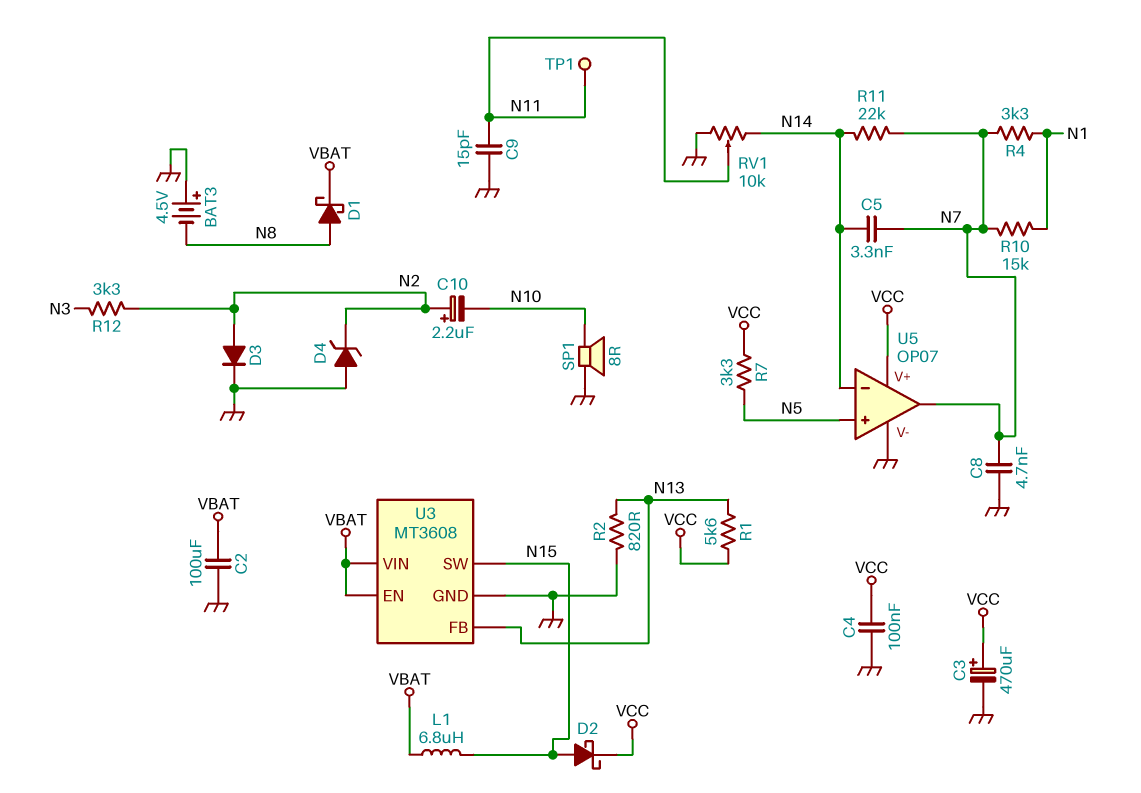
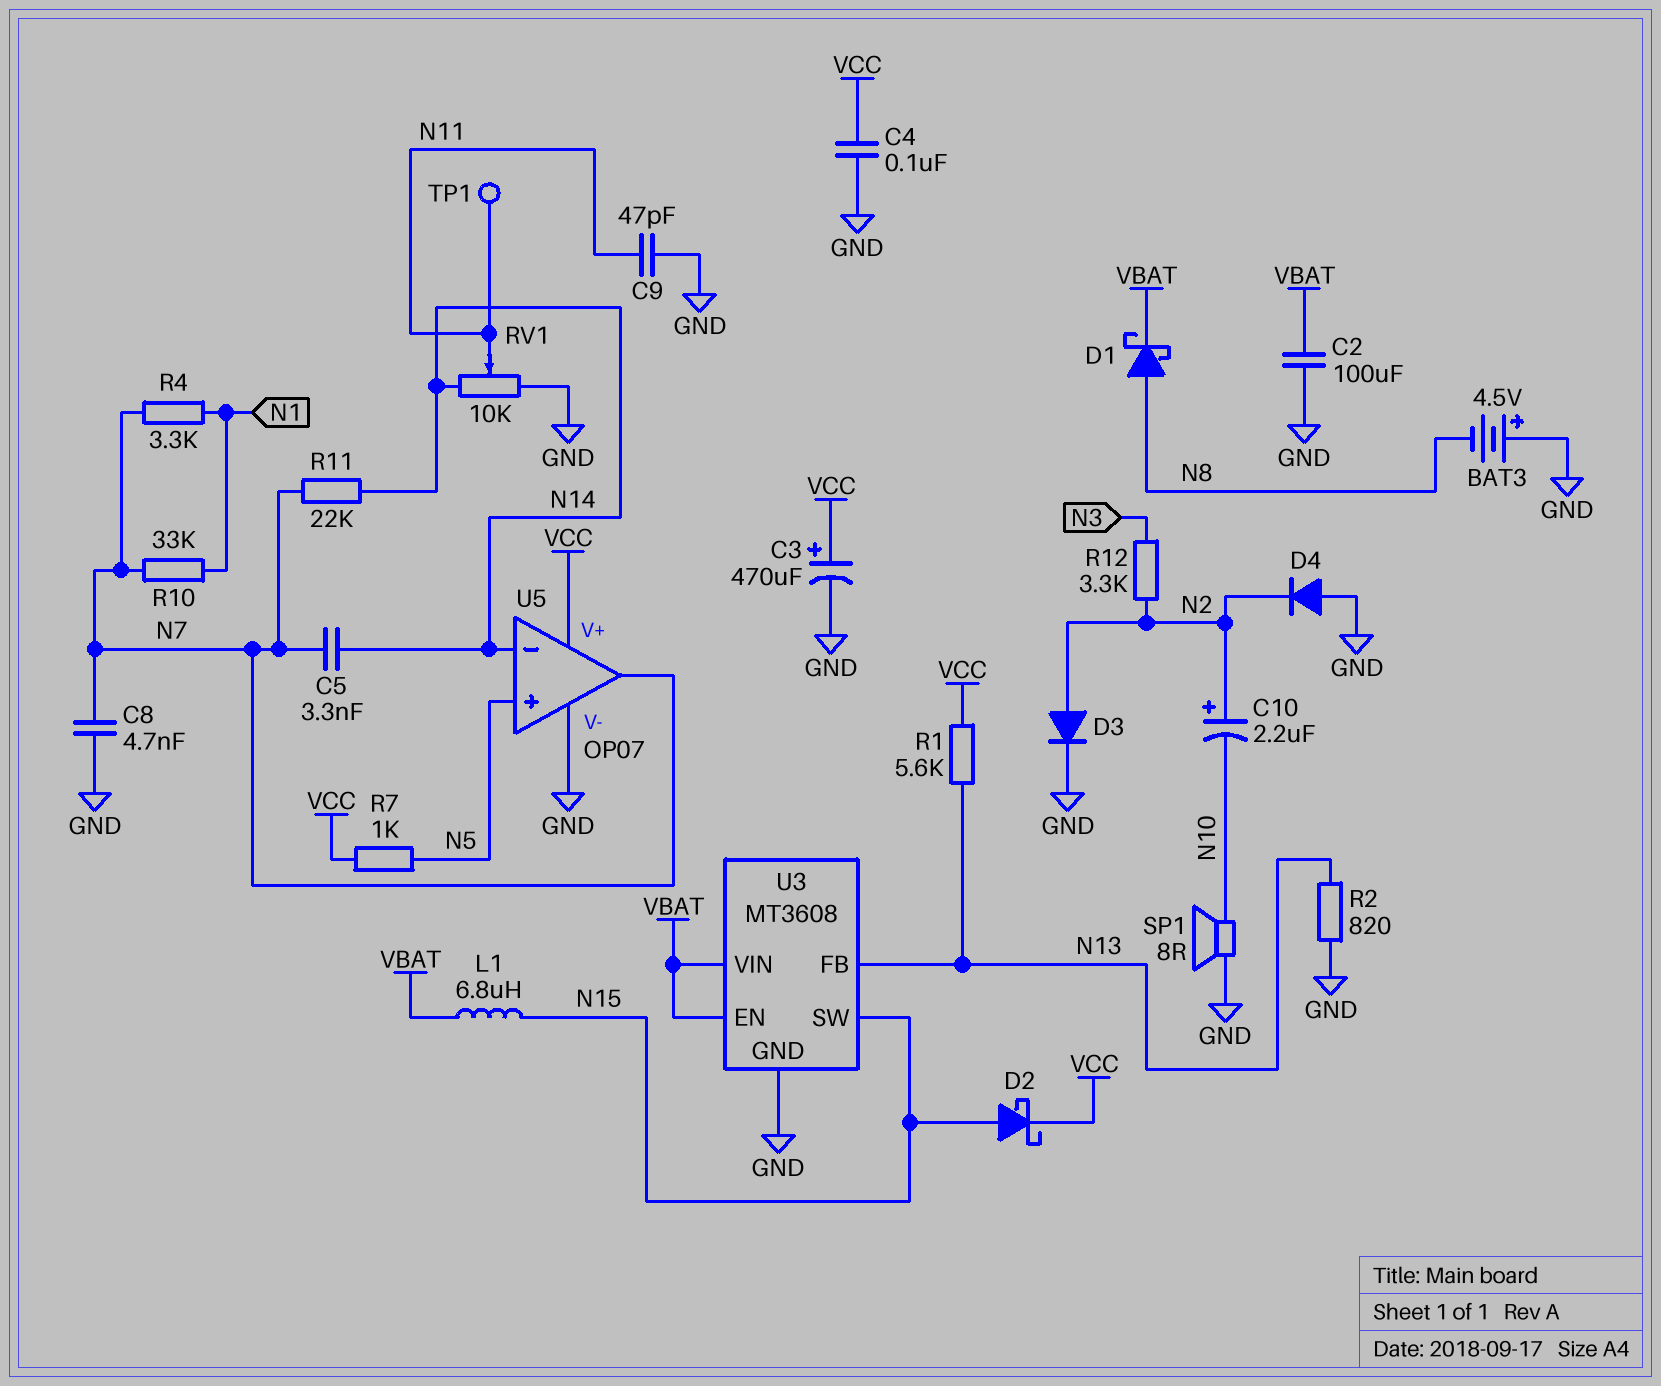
C9: 15pF (GND, N11) -> 47pF (GND, N11)
D4: zener (A GND, K N2) -> diode (A GND, K N2)
R7: 3.3k (N5, VCC) -> 1k (N5, VCC)
R10: 15k (N1, N7) -> 33k (N1, N7)

